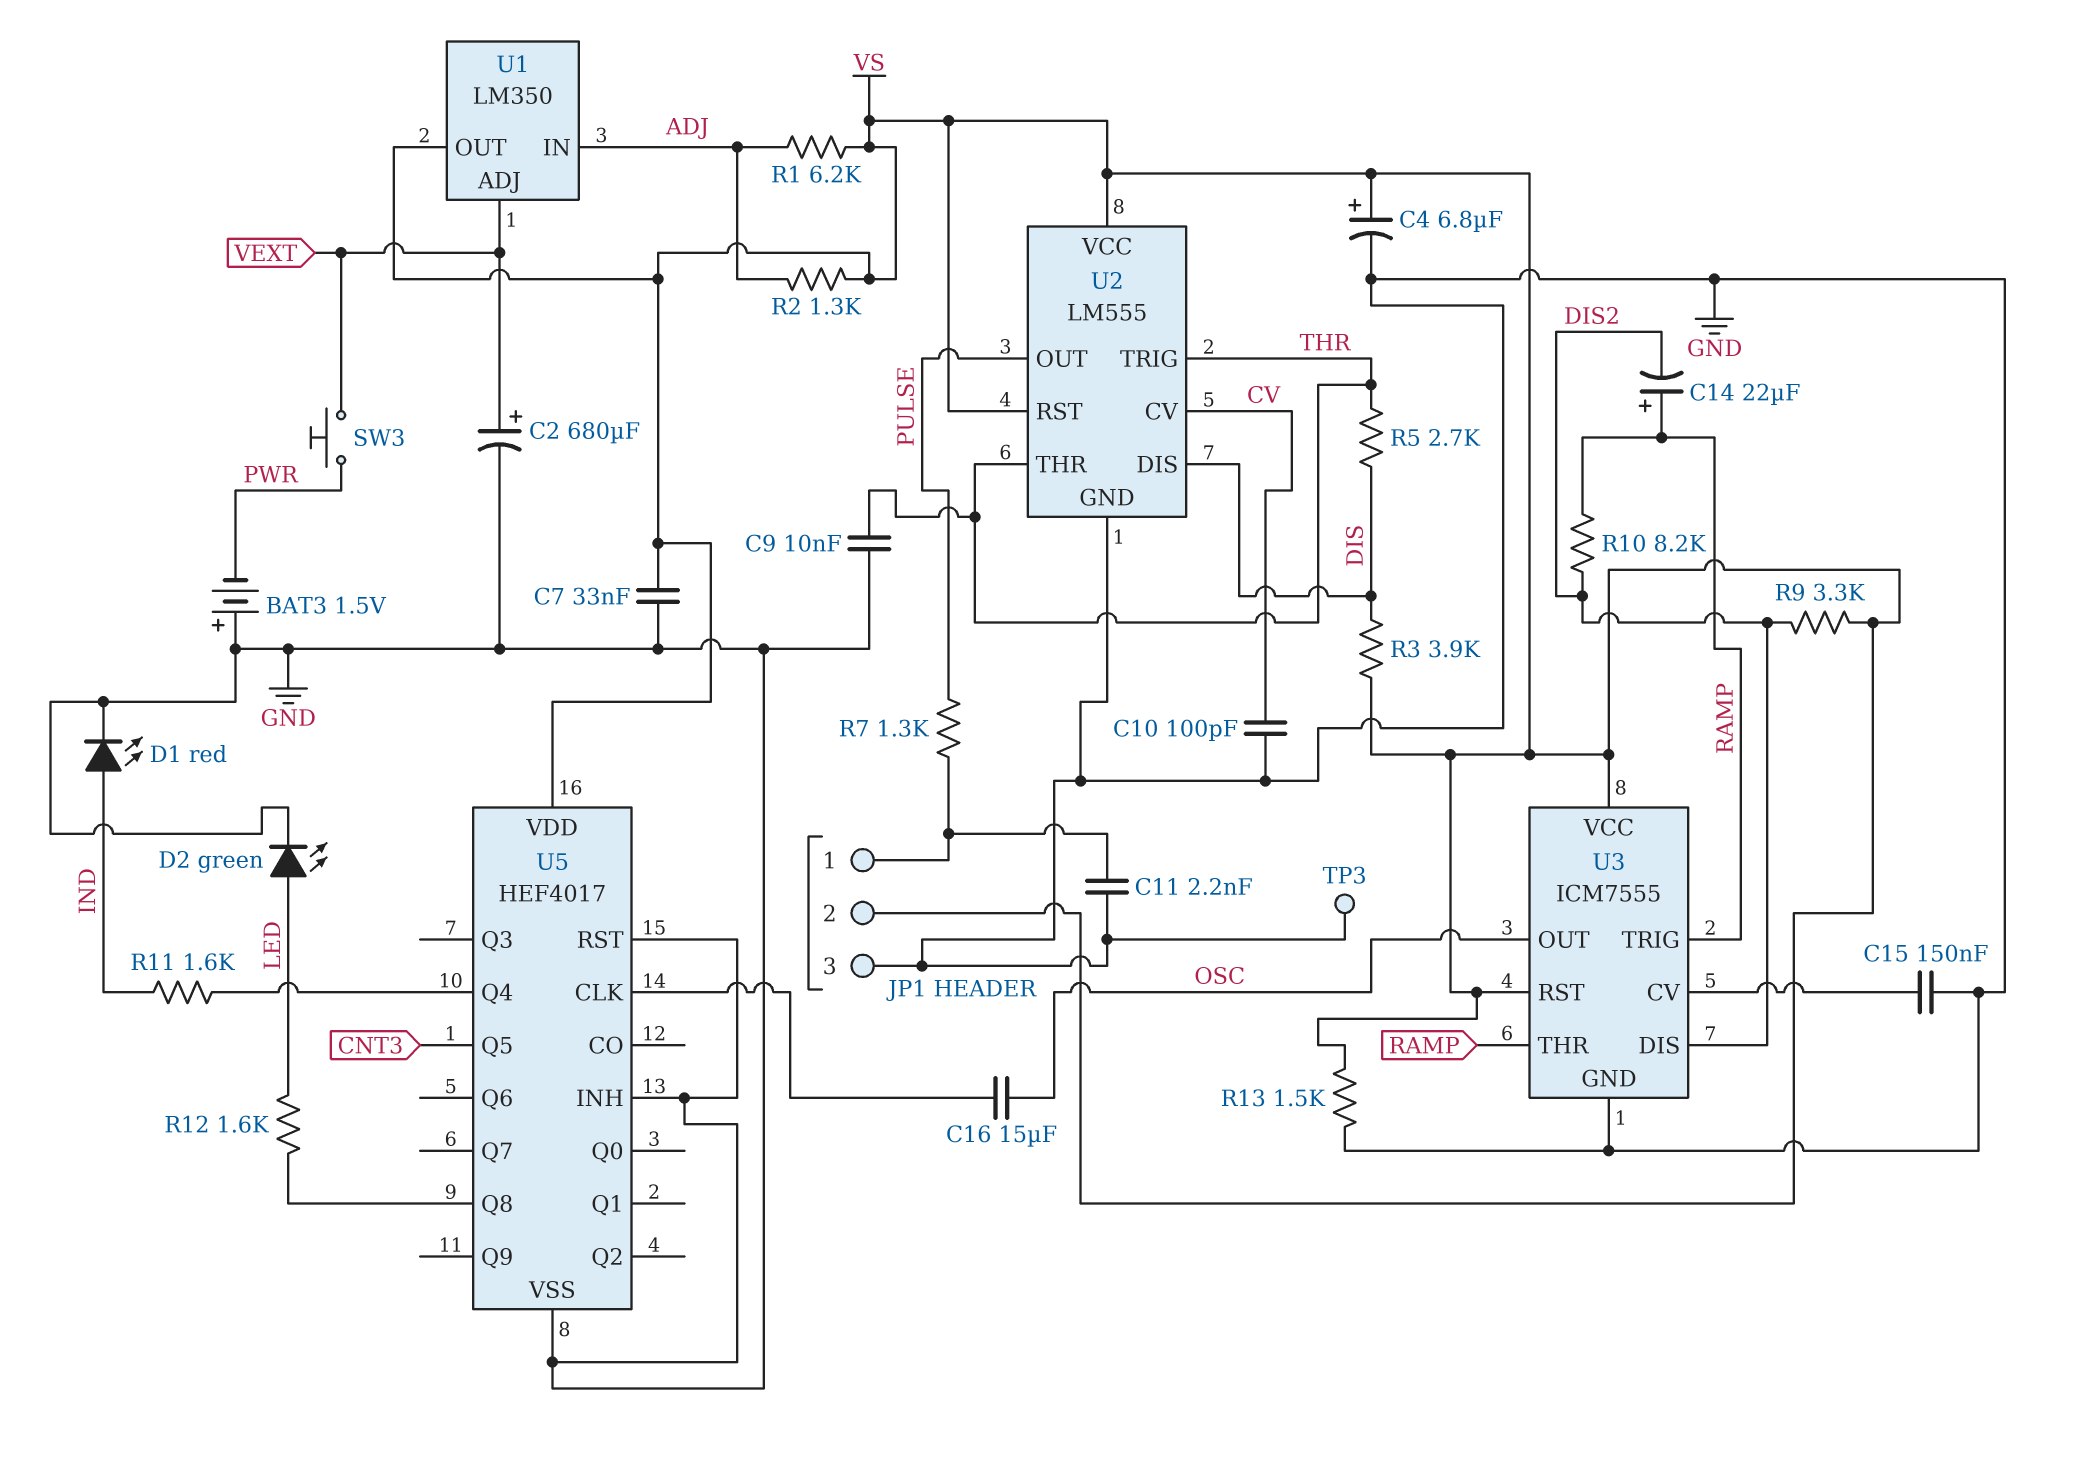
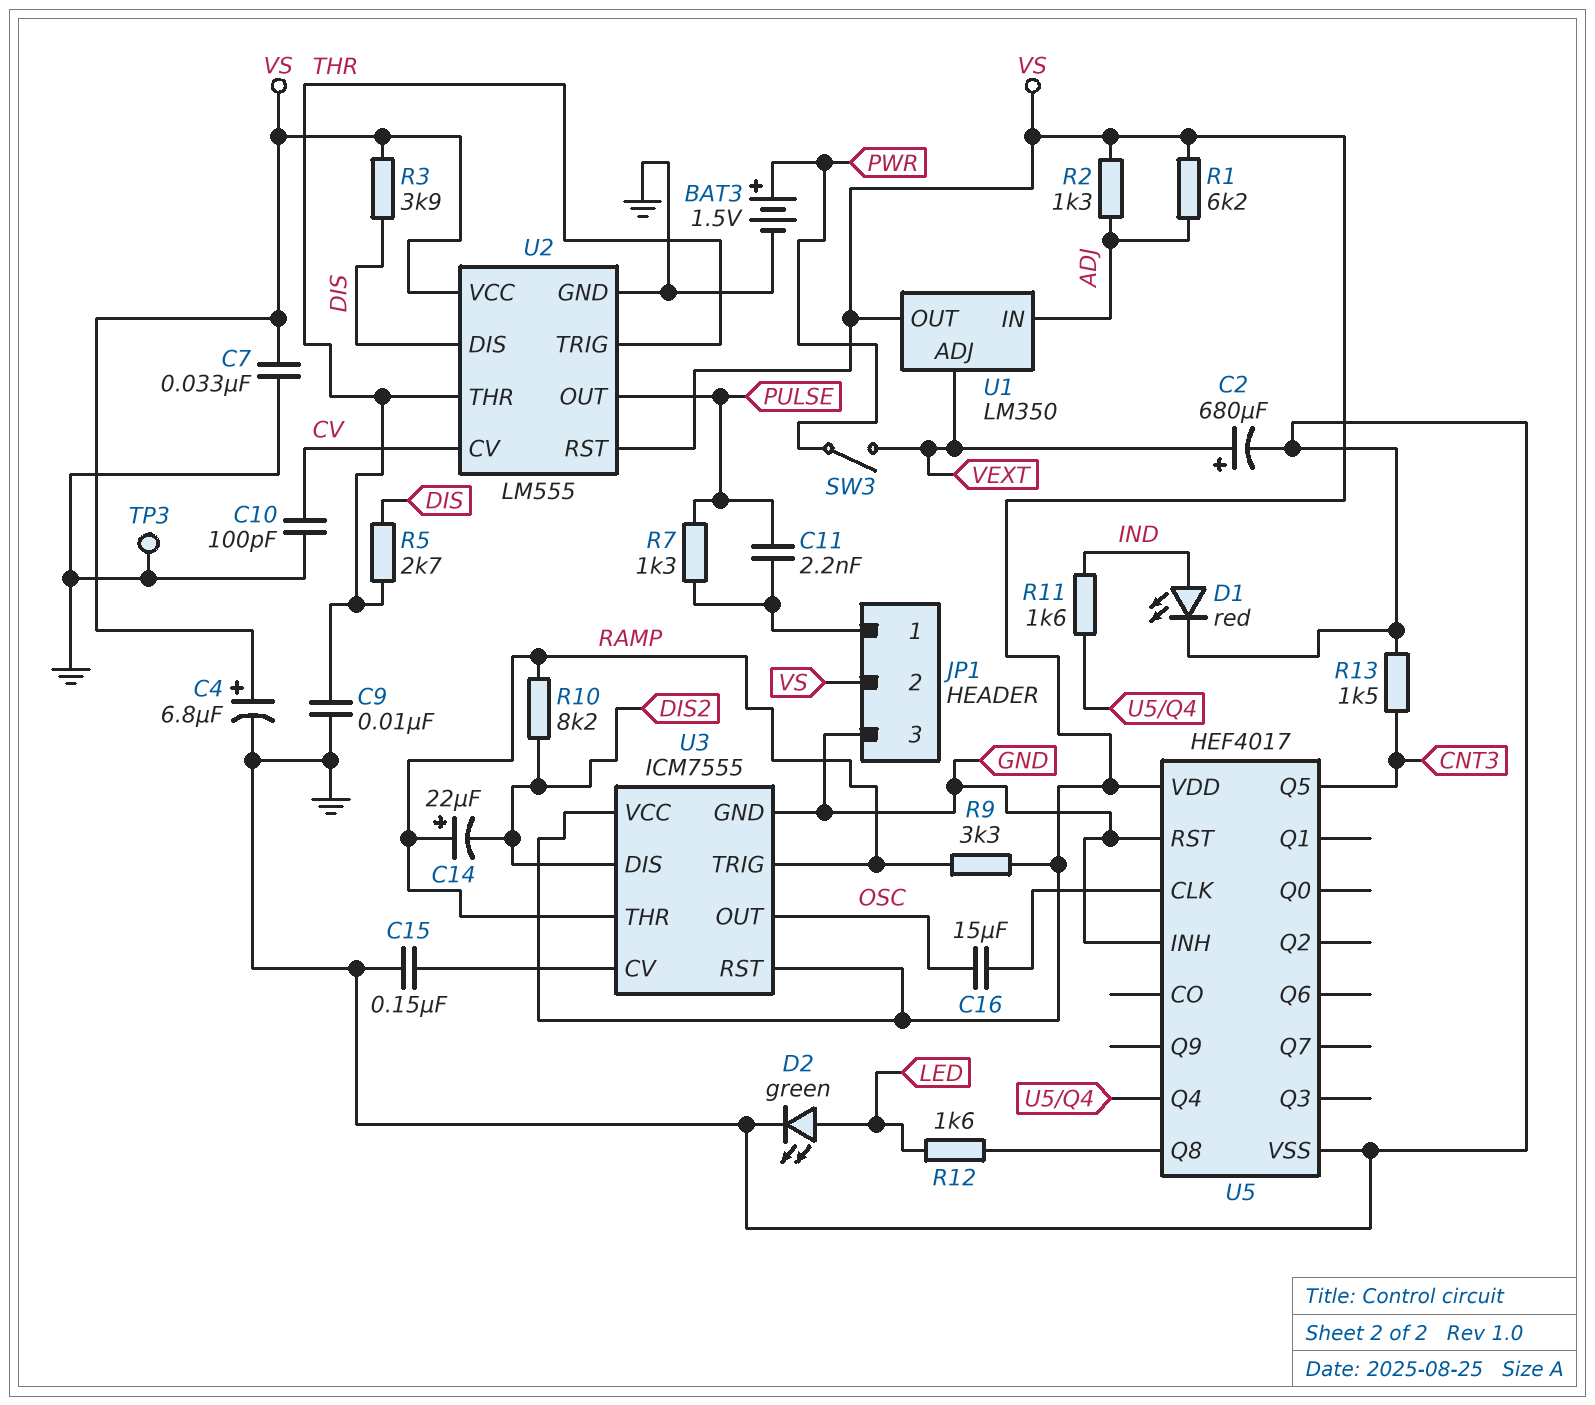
BAT3: 1.5V (plus GND, minus PWR) -> 1.5V (plus PWR, minus GND)
C11: 2.2nF (GND, JP1/1) -> 2.2nF (JP1/1, PULSE)
R9: 3.3k (DIS2, VS) -> 3.3k (RAMP, VS)
R13: 1.5k (GND, VS) -> 1.5k (CNT3, GND)
SW3: button (PWR, VEXT) -> switch (PWR, VEXT)

